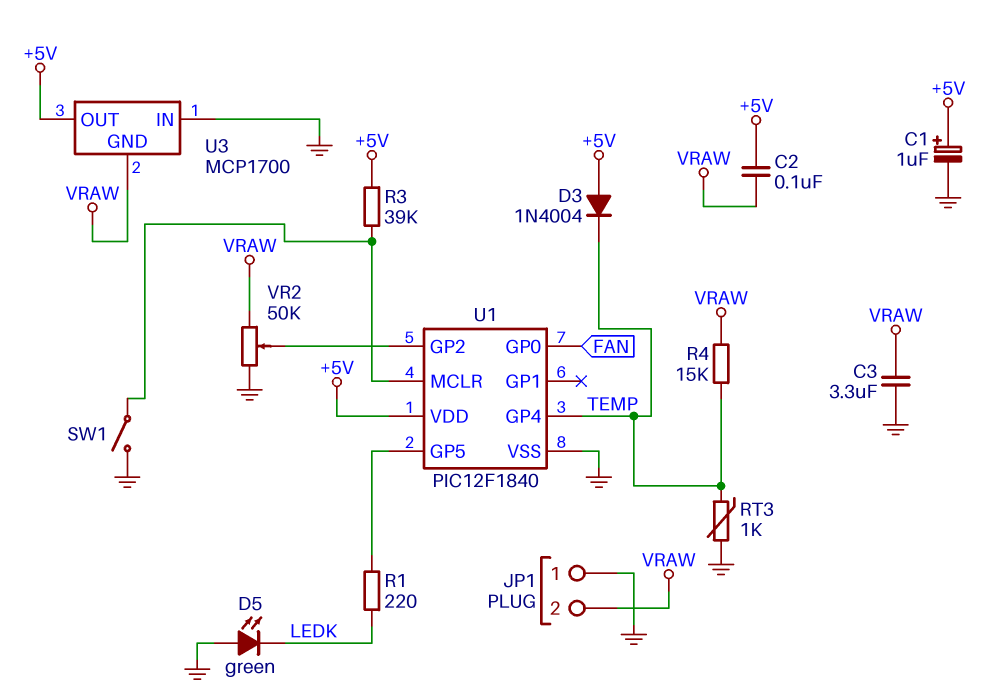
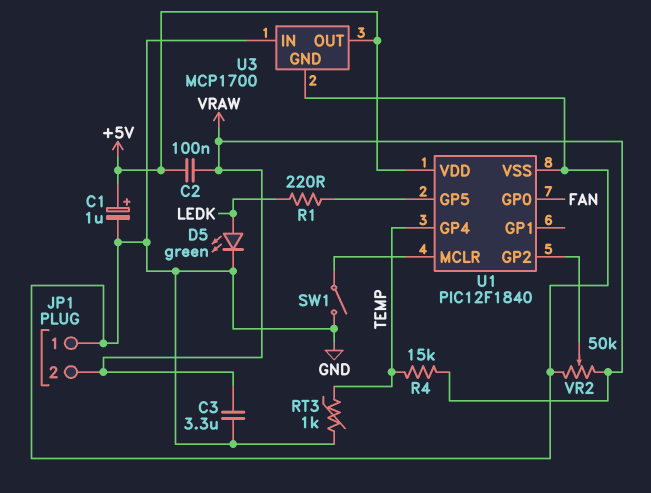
D3: diode 1N4004 (A +5V, K TEMP) -> none
D5: LED green (A GND, K LEDK) -> LED green (A LEDK, K GND)
R3: 39k (+5V, U1/MCLR) -> none
U3 pin GND: VRAW -> GND

